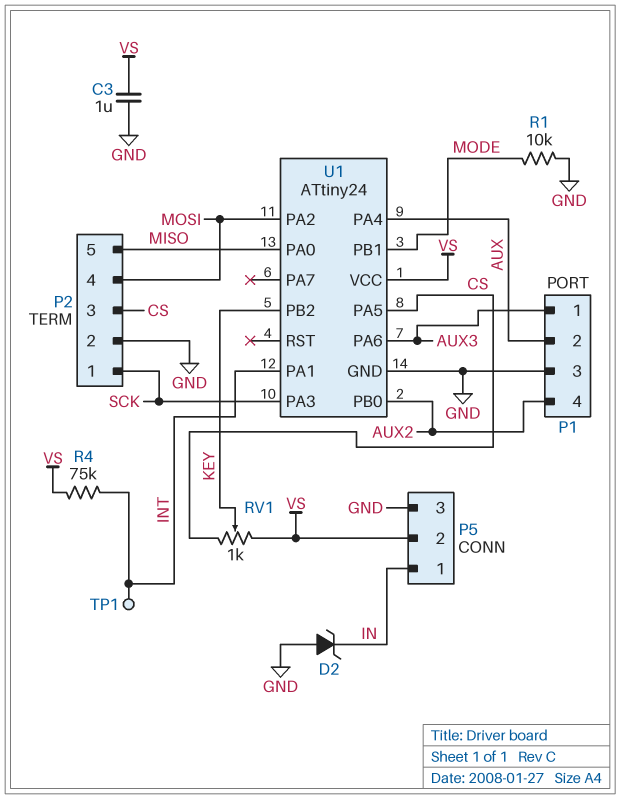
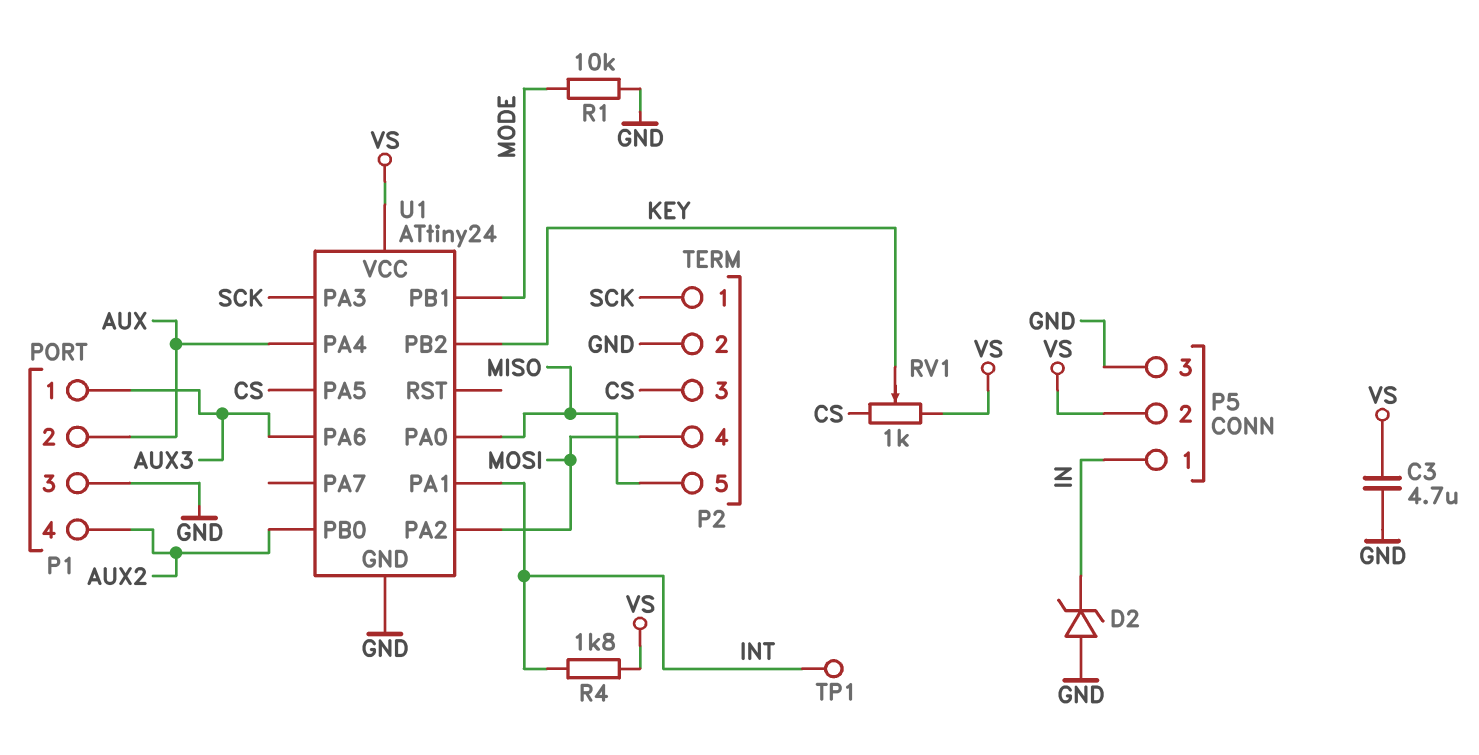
C3: 1uF (GND, VS) -> 4.7uF (GND, VS)
R4: 75k (INT, VS) -> 1.8k (INT, VS)

